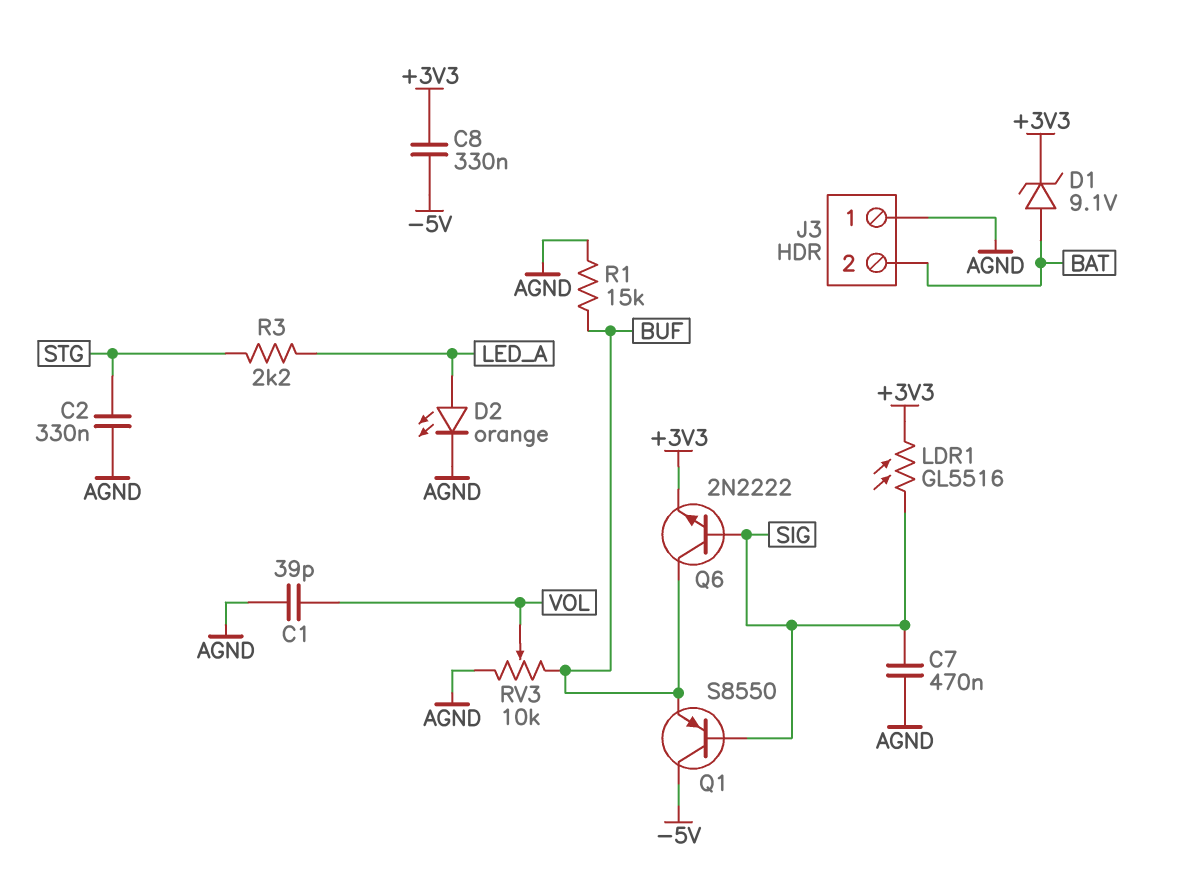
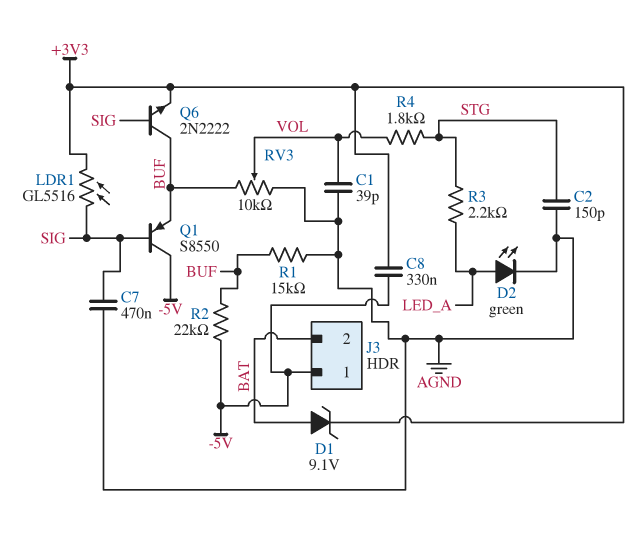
C2: 330nF (AGND, STG) -> 150pF (AGND, STG)
D2: LED orange (A LED_A, K AGND) -> LED green (A LED_A, K AGND)
J3 pin 1: AGND -> -5V
R2: none -> 22k (-5V, BUF)
R4: none -> 1.8k (STG, VOL)

